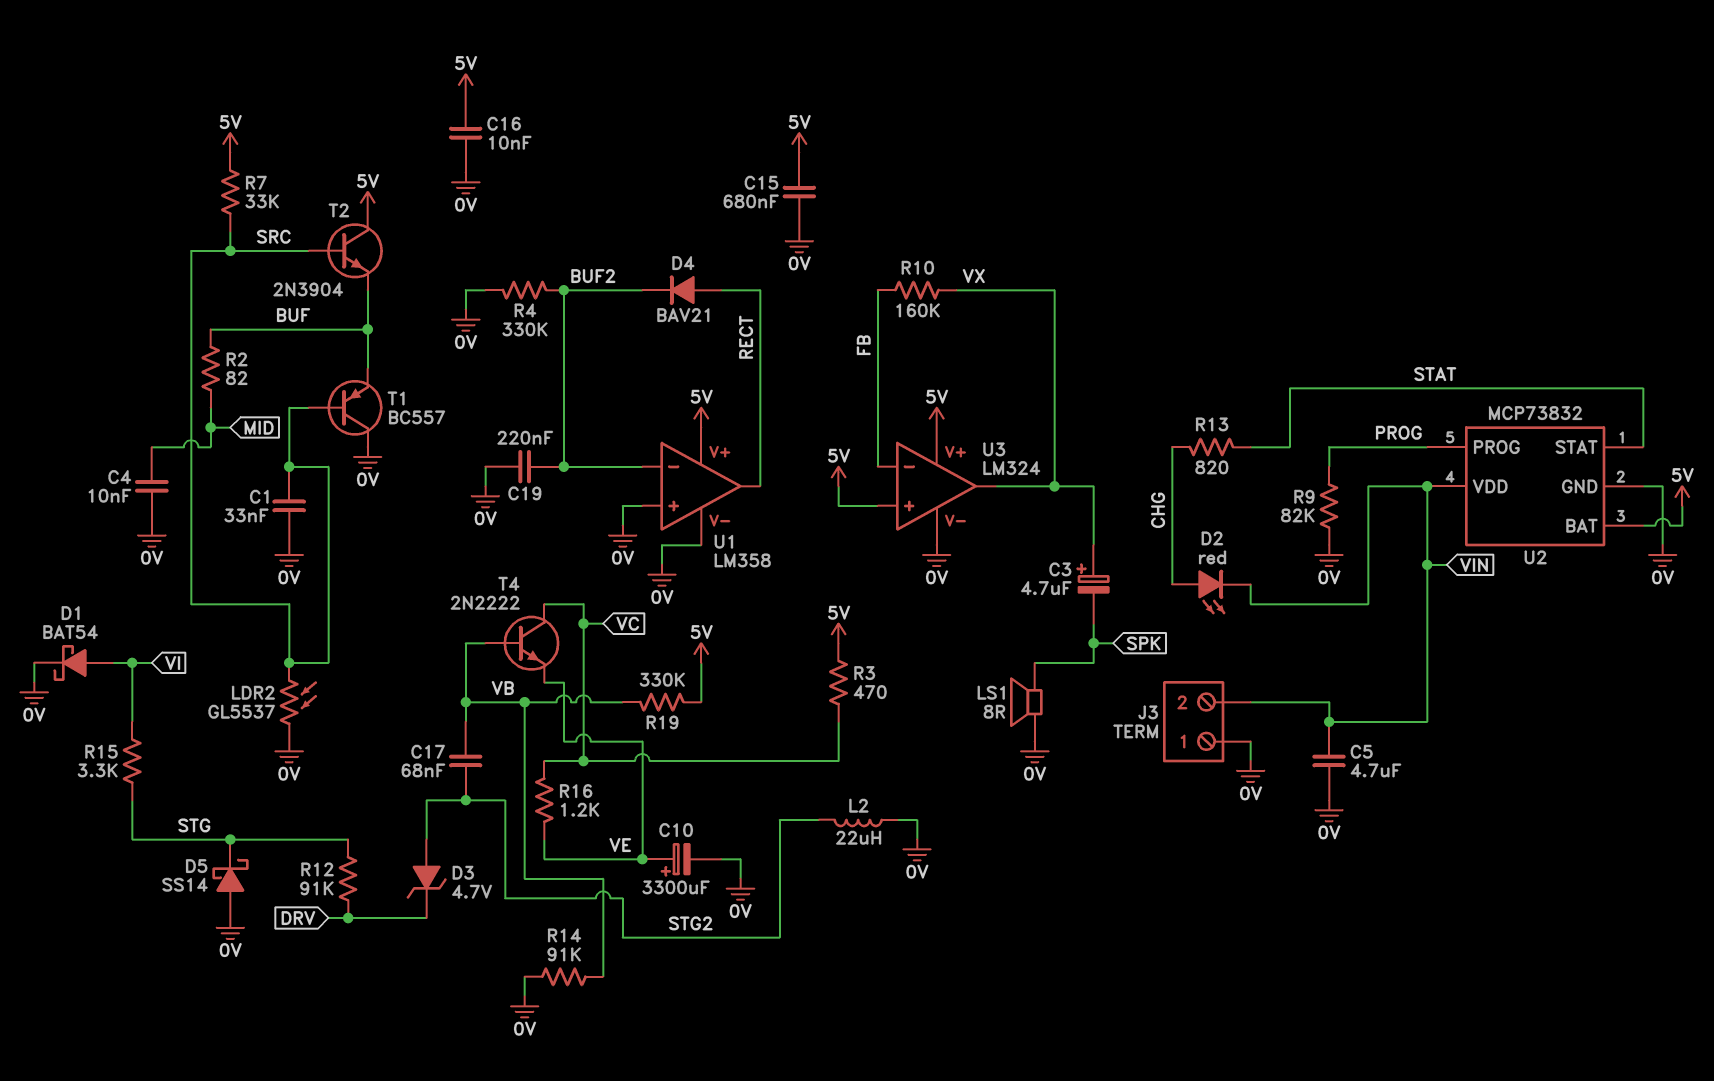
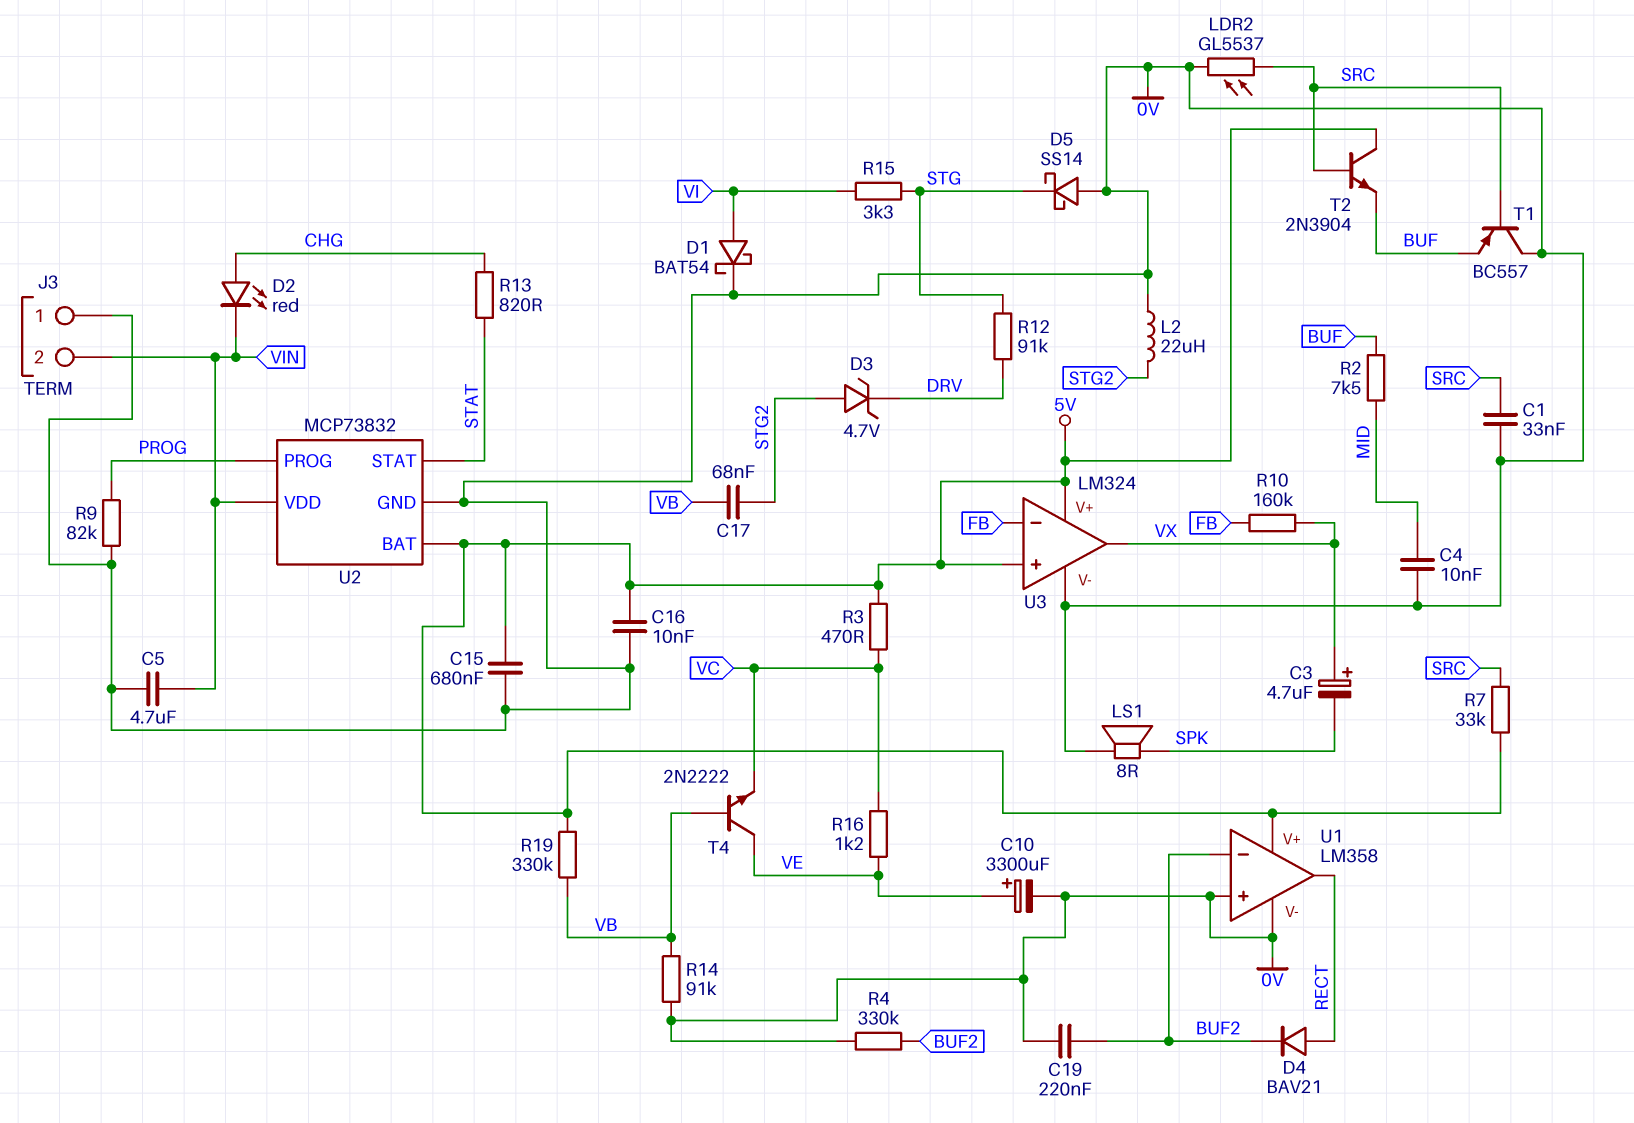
R2: 82 (BUF, MID) -> 7.5k (BUF, MID)
T4: NPN 2N2222 (B VB, C VC, E VE) -> NPN 2N2222 (B VB, C VE, E VC)

